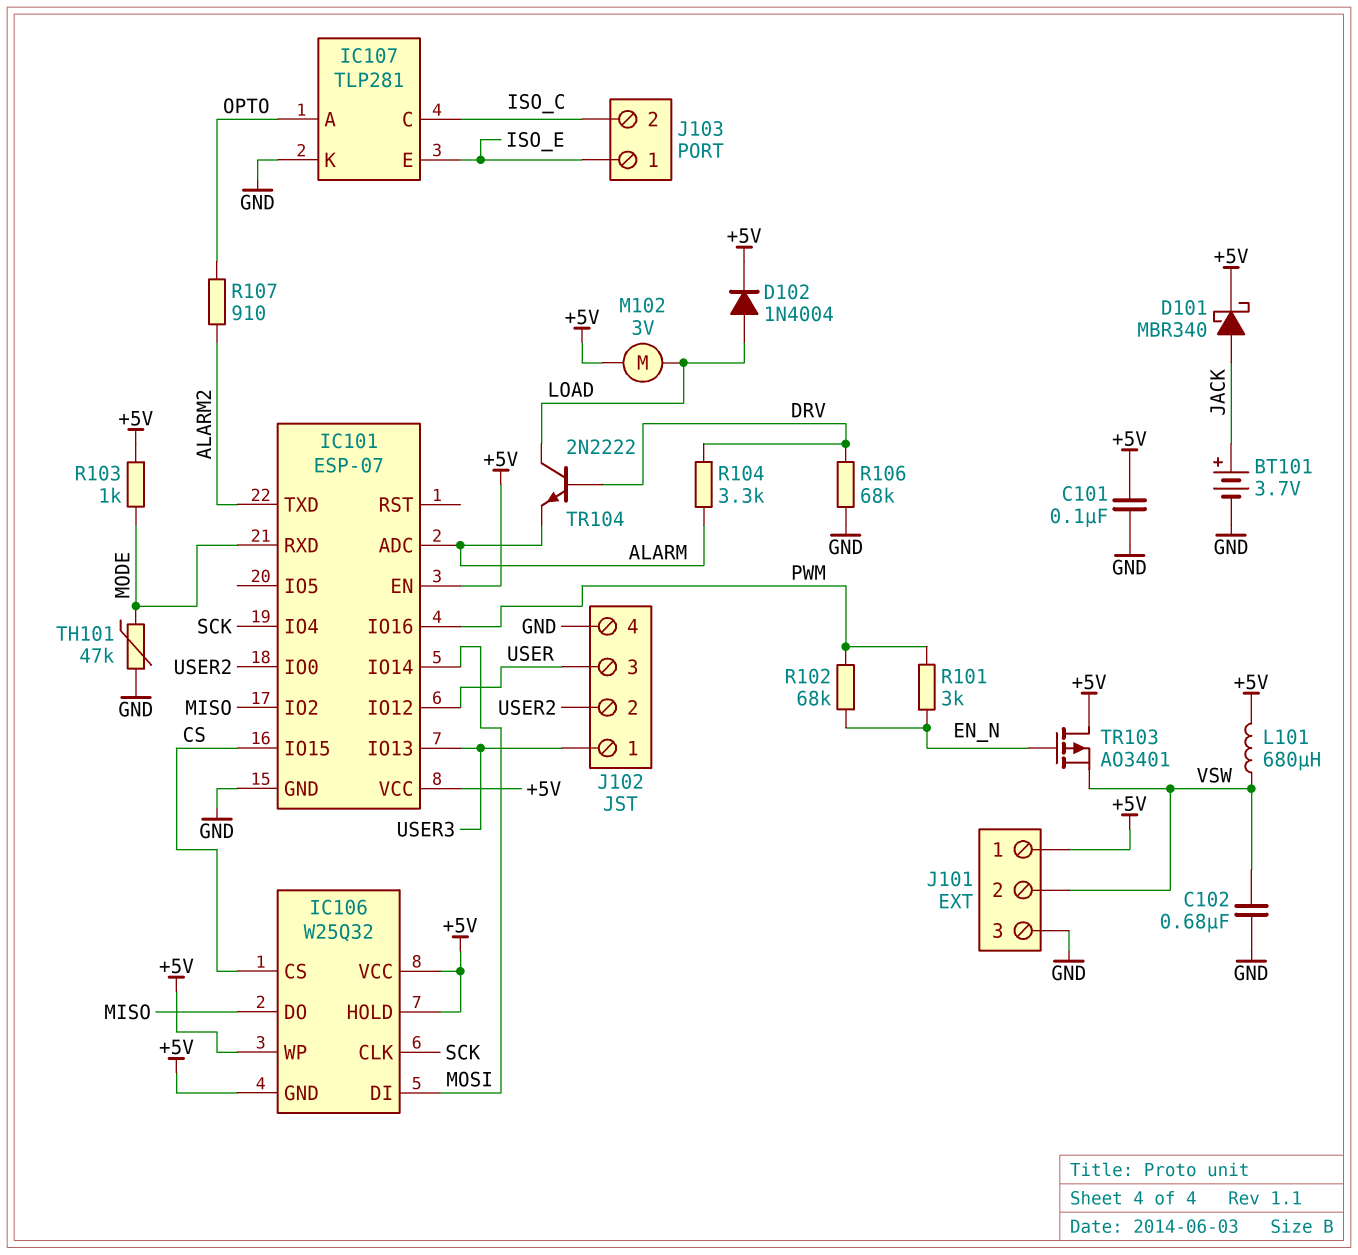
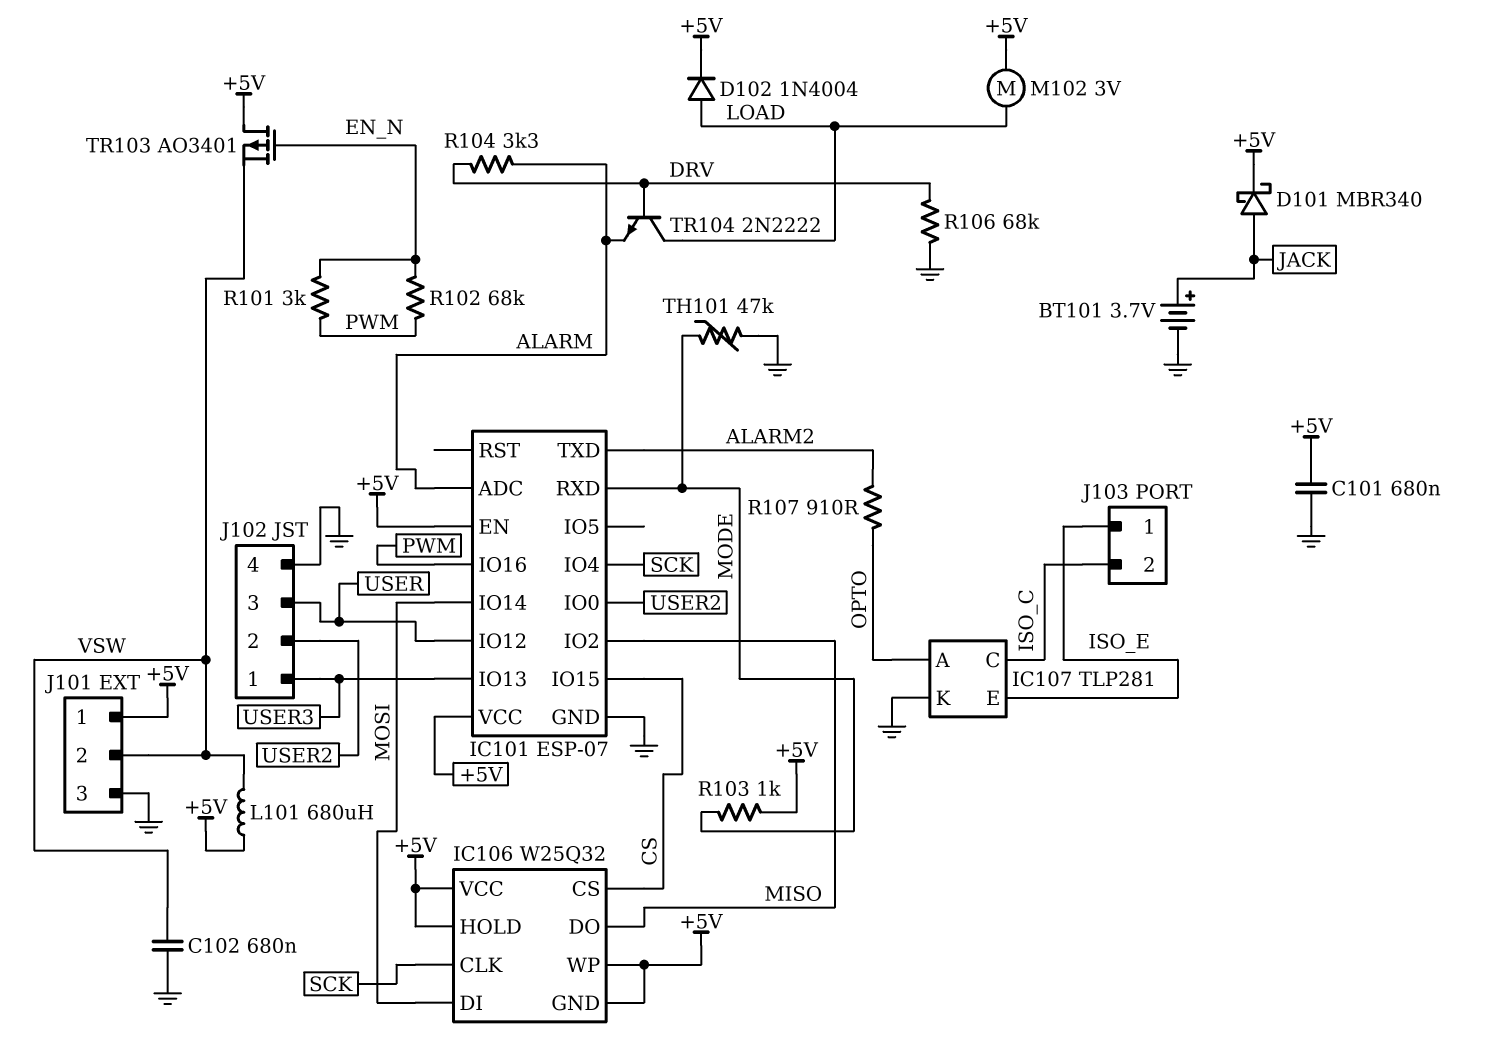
C101: 100nF (+5V, GND) -> 680nF (+5V, GND)

